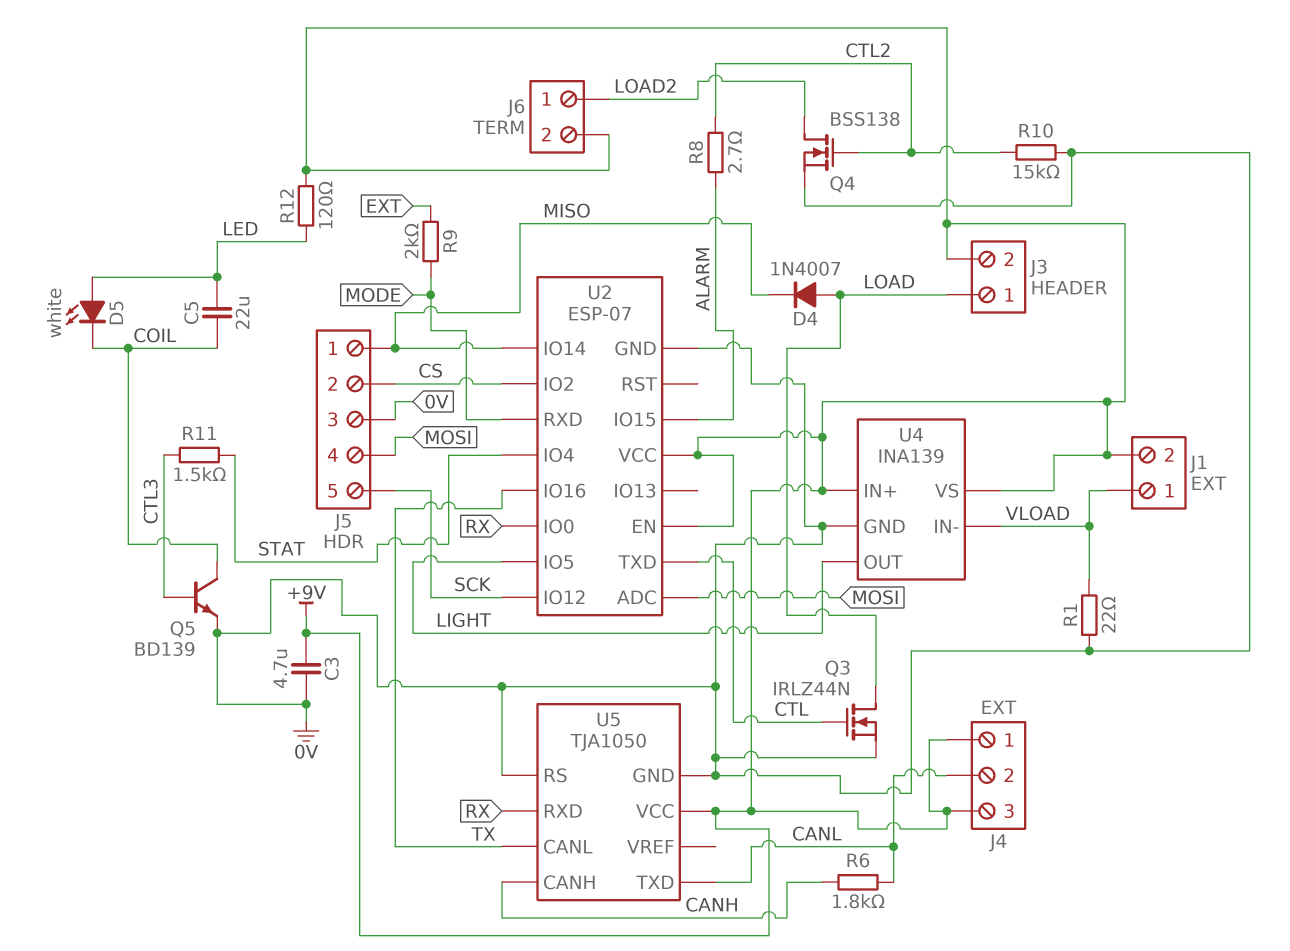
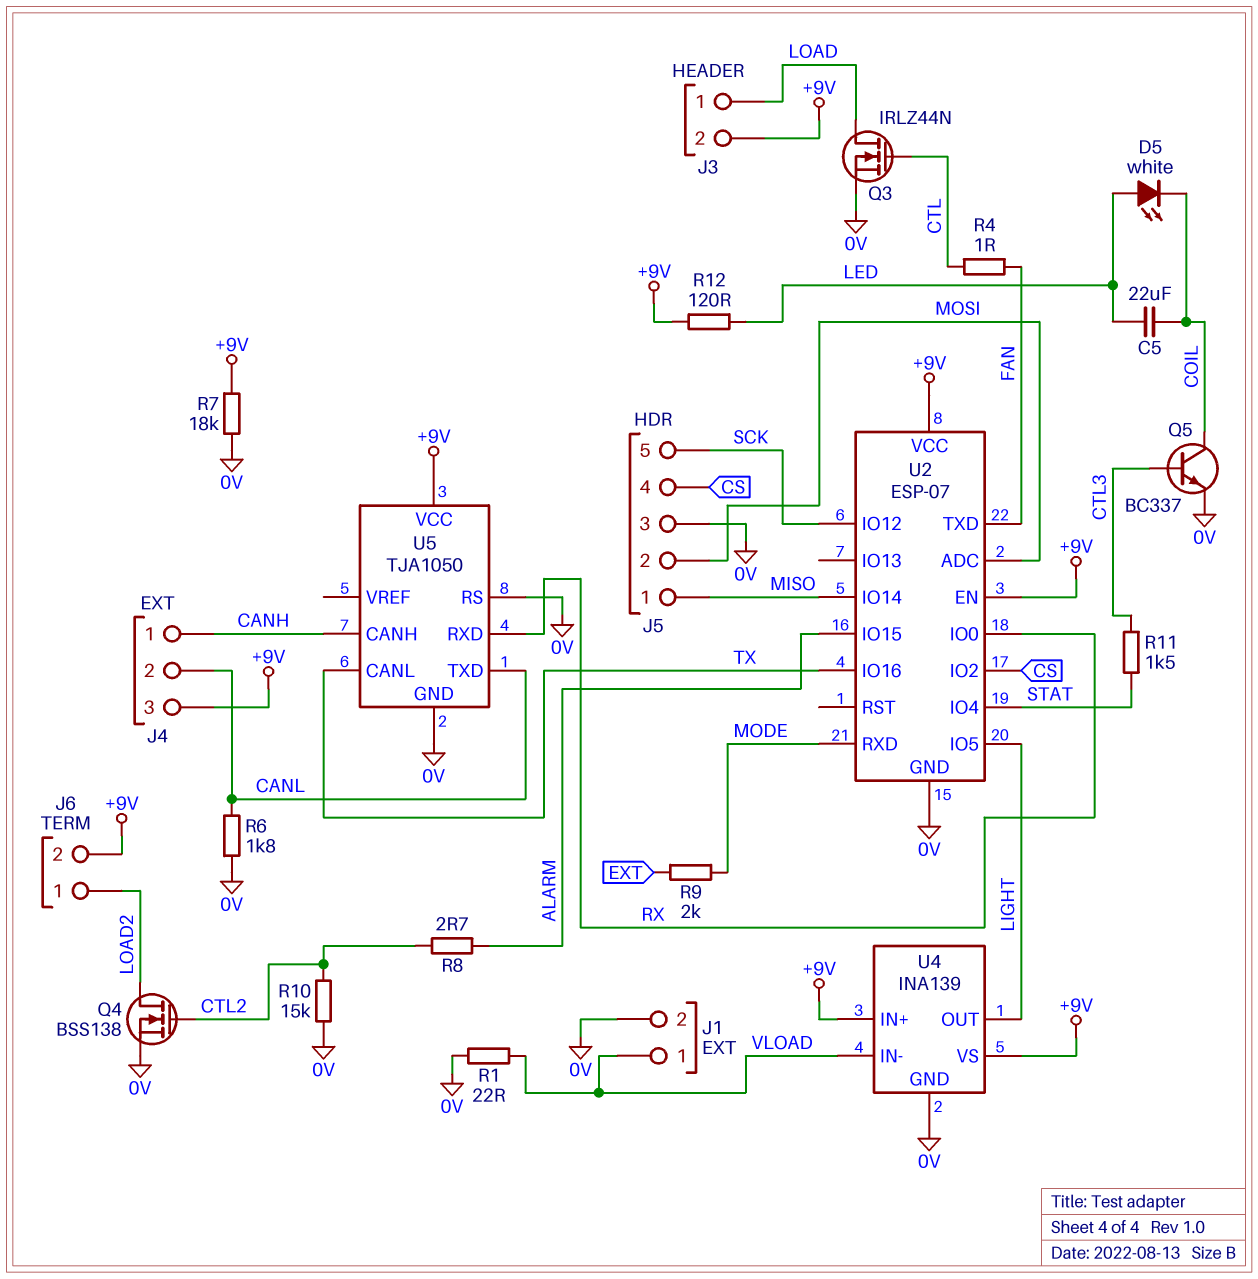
C3: 4.7uF (+9V, 0V) -> none
D4: diode 1N4007 (A LOAD, K MISO) -> none
J1 pin 2: +9V -> 0V
J4 pin 1: +9V -> CANH
J5 pin 2: CS -> MOSI
J5 pin 4: MOSI -> CS
Q5: NPN BD139 (B CTL3, C COIL, E 0V) -> NPN BC337 (B CTL3, C COIL, E 0V)
R4: none -> 1 (CTL, FAN)
R6: 1.8k (CANH, CANL) -> 1.8k (0V, CANL)
R7: none -> 18k (+9V, 0V)
U2 pin TXD: CTL -> FAN

